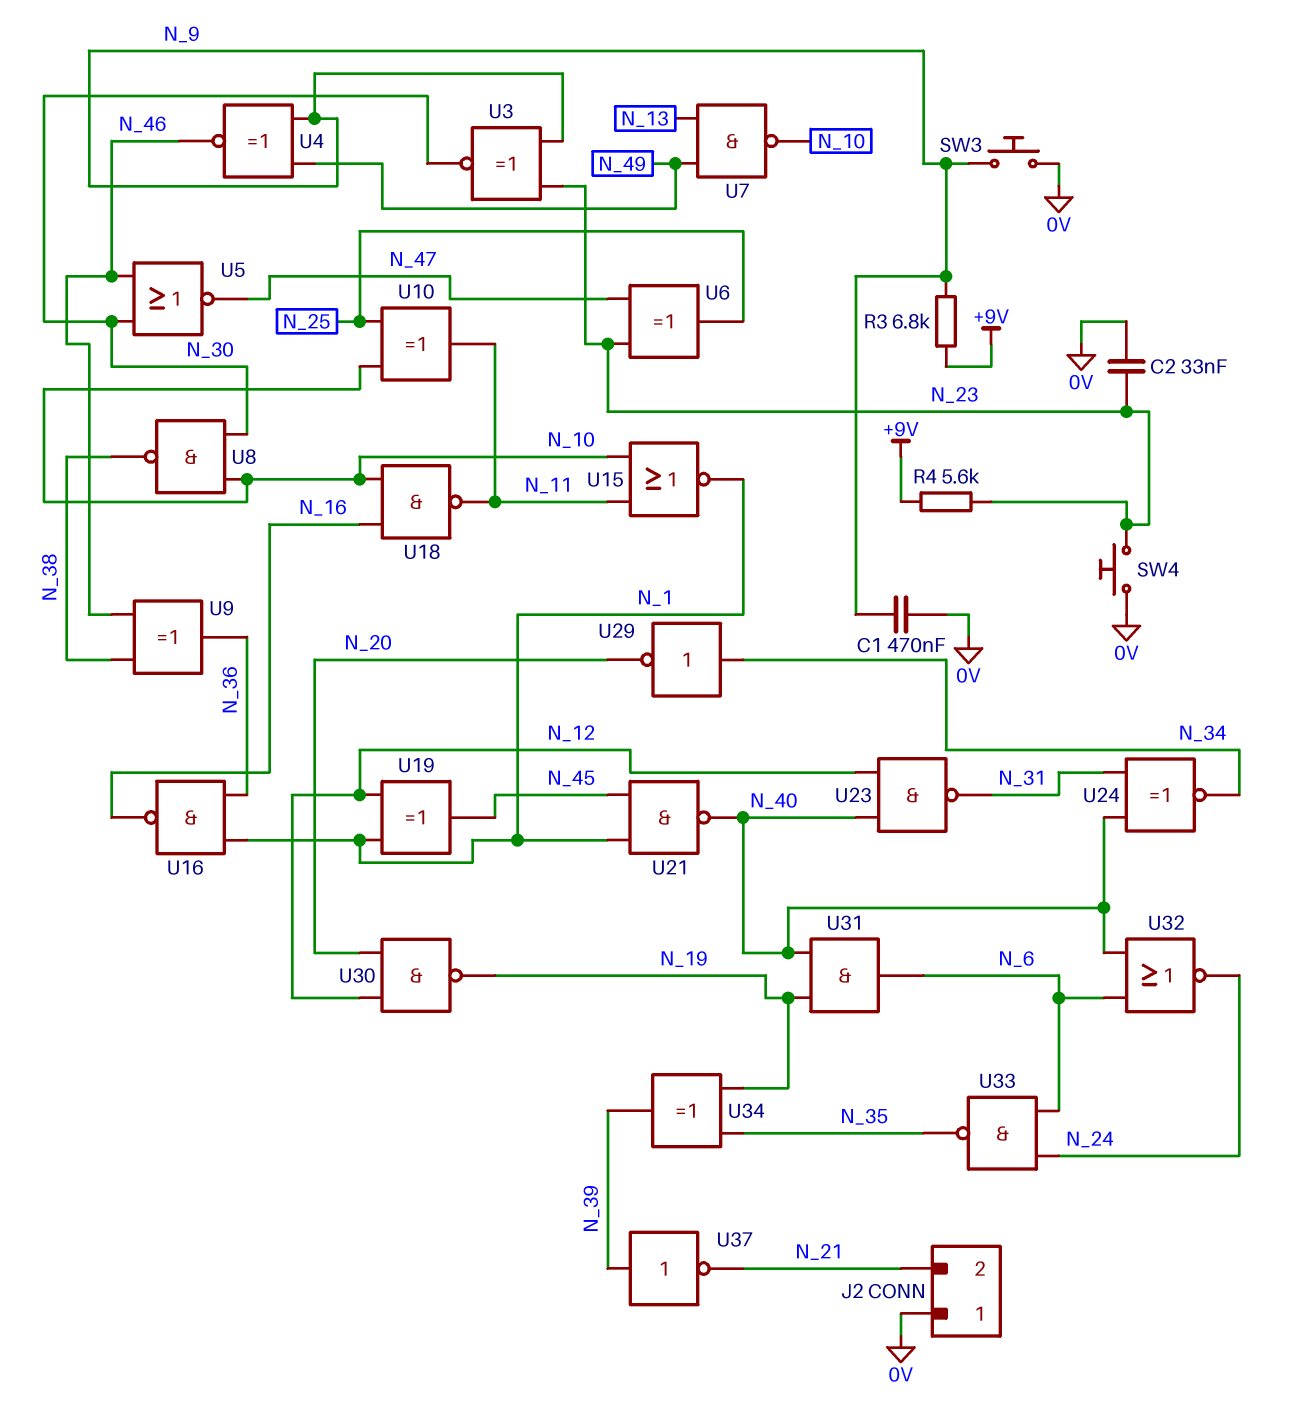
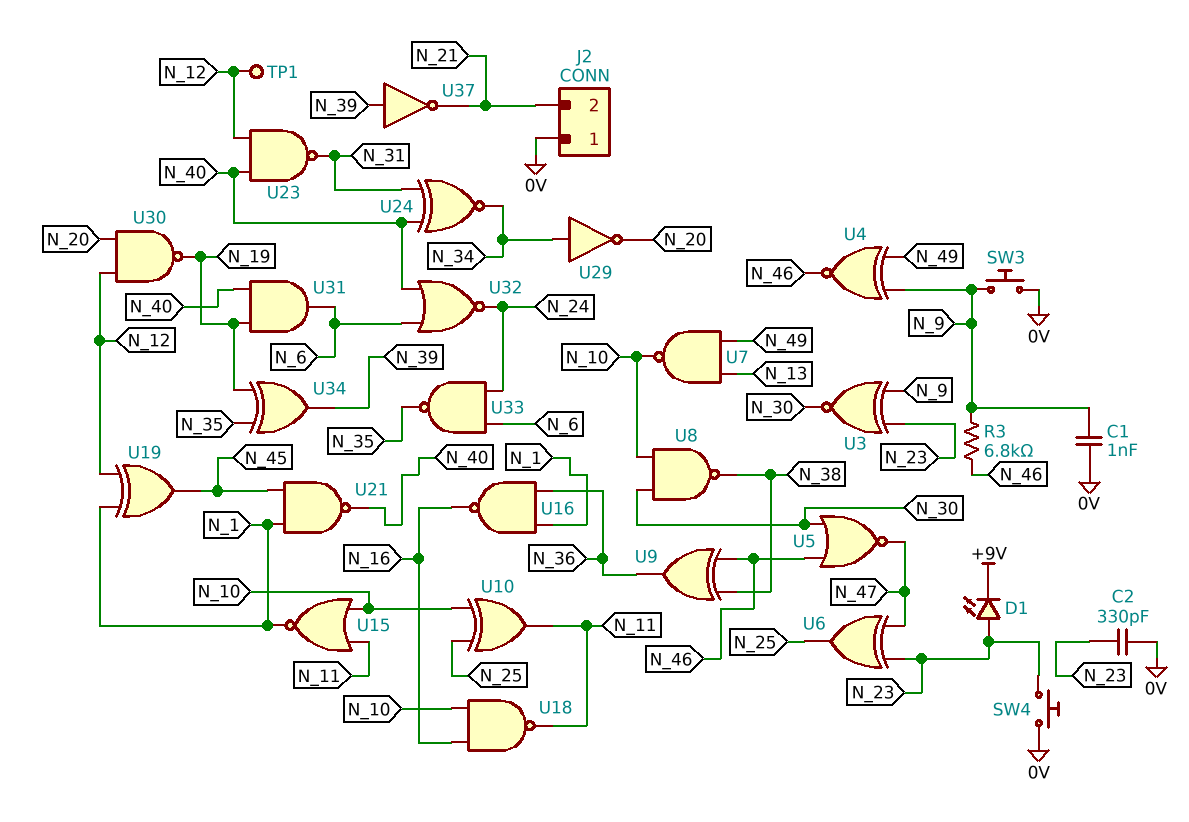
C1: 470nF (0V, N_9) -> 1nF (0V, N_9)
C2: 33nF (0V, N_23) -> 330pF (0V, N_23)
D1: none -> LED (A N_23, K +9V)
R3: 6.8k (+9V, N_9) -> 6.8k (N_9, N_46)
R4: 5.6k (+9V, N_23) -> none
TP1: none -> test point (N_12)

